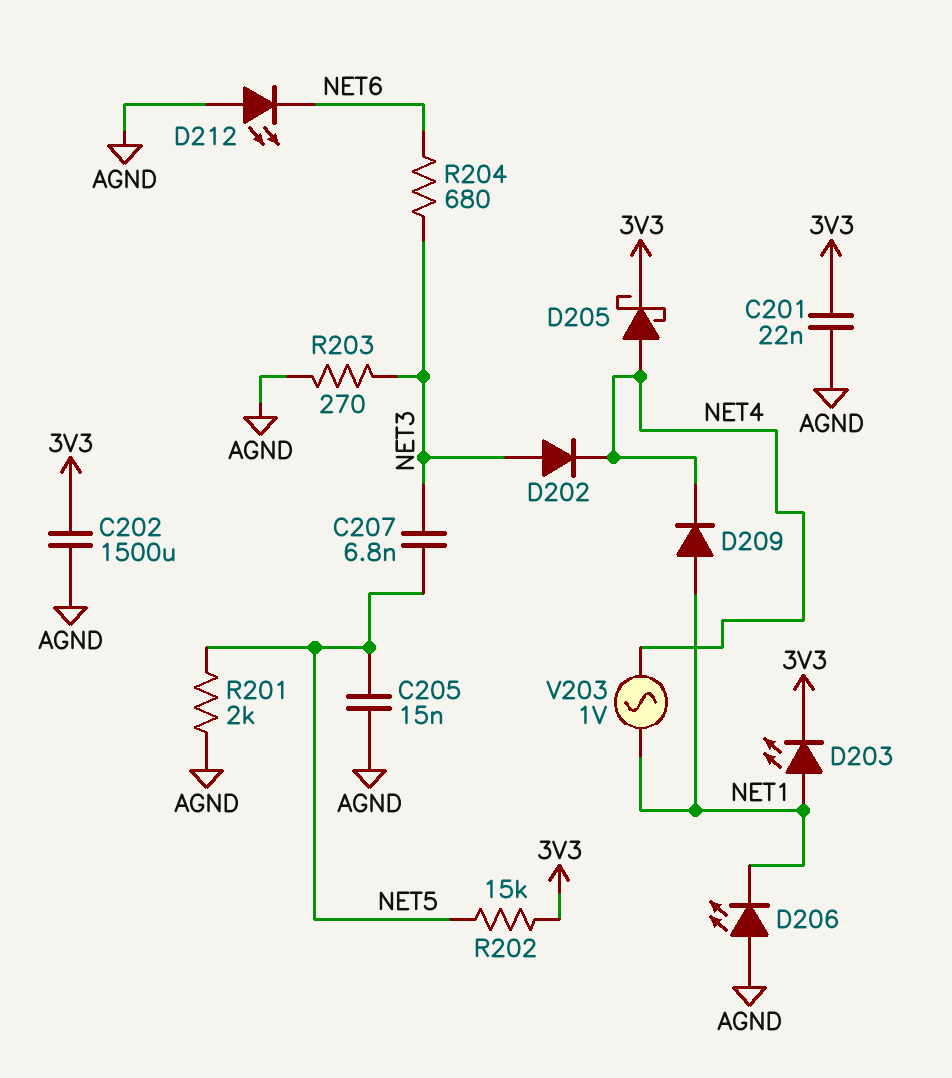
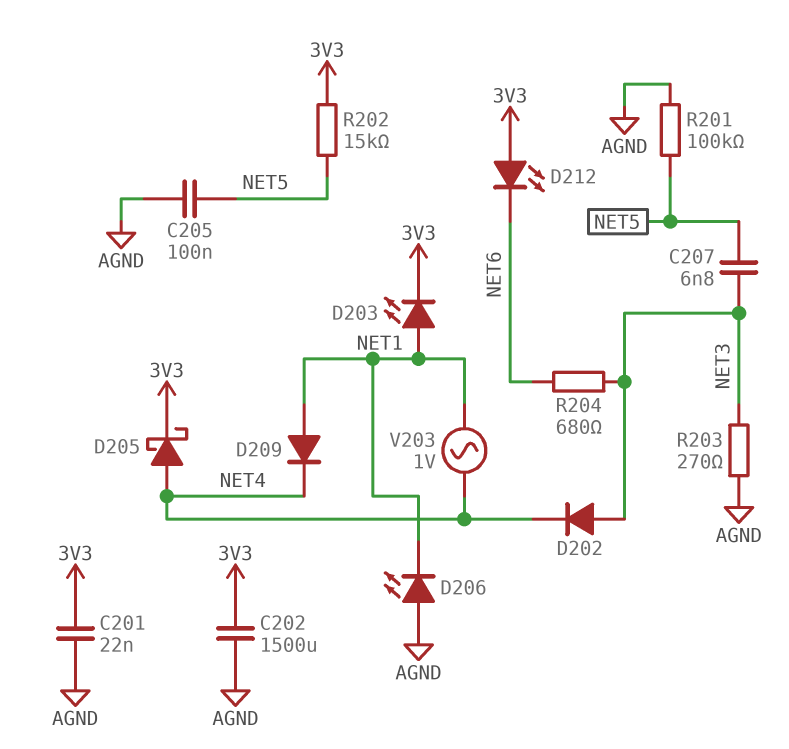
C205: 15nF (AGND, NET5) -> 100nF (AGND, NET5)
D212: LED (A AGND, K NET6) -> LED (A 3V3, K NET6)
R201: 2k (AGND, NET5) -> 100k (AGND, NET5)

